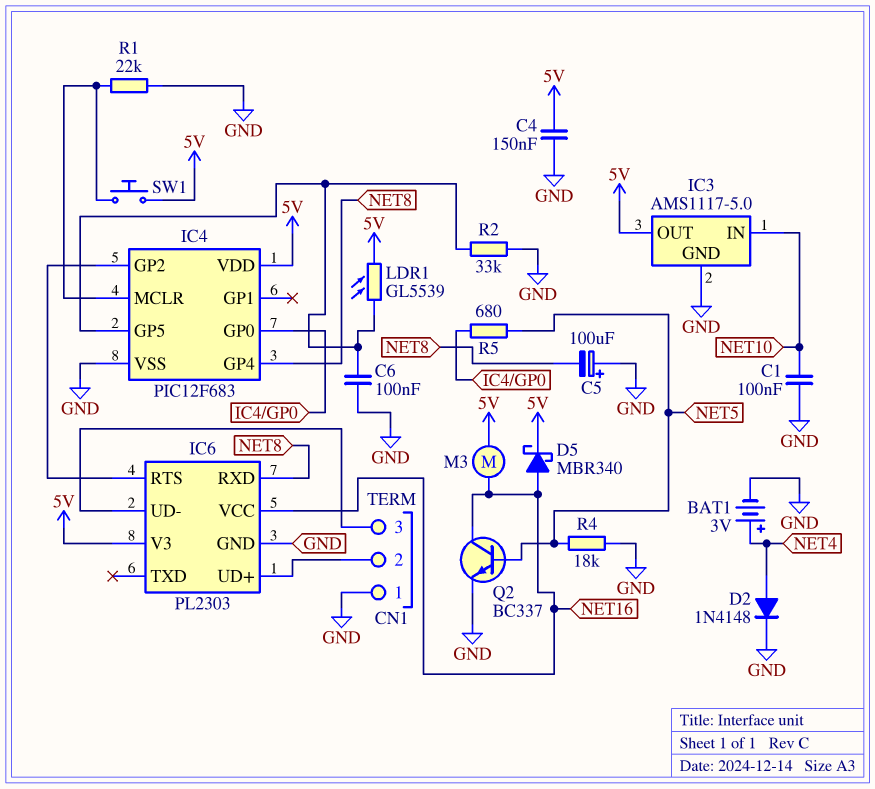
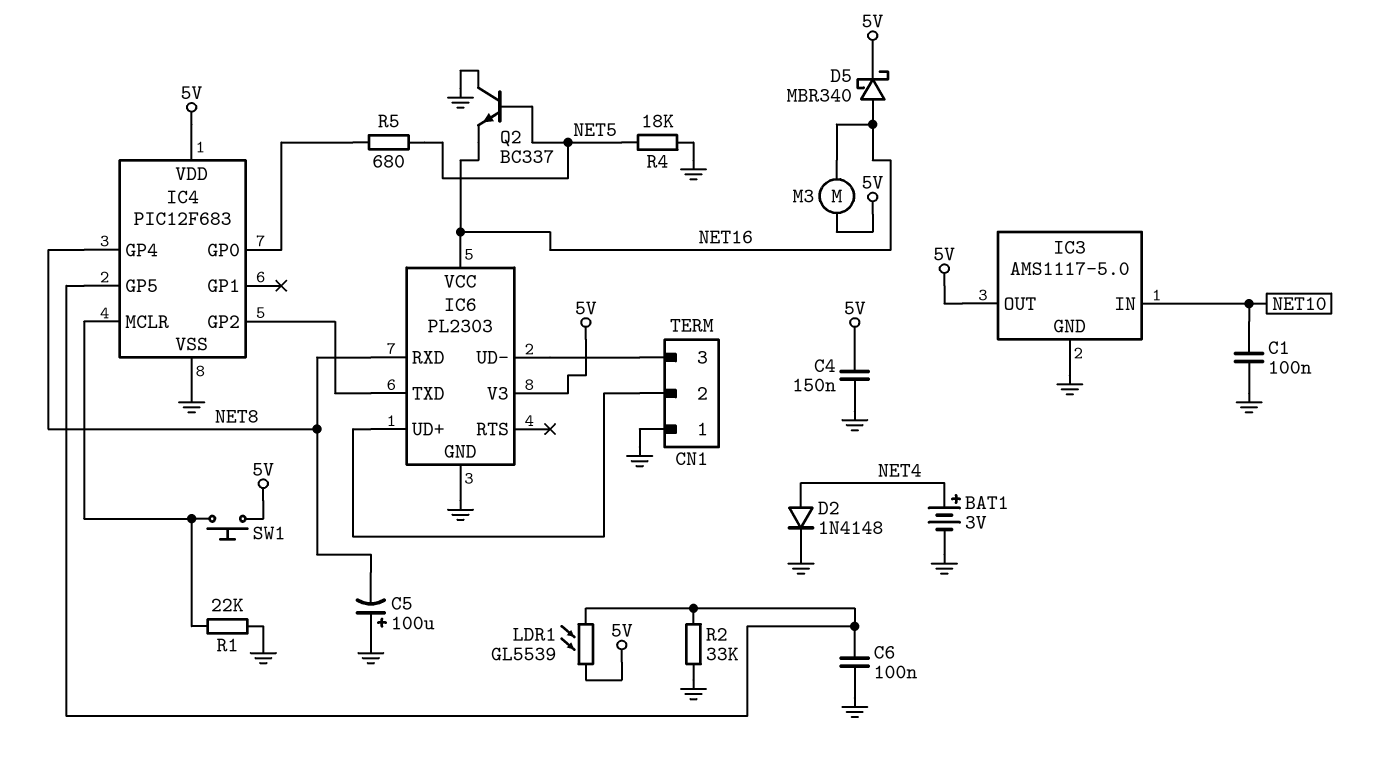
IC6 pin RTS: IC4/GP2 -> none
IC6 pin TXD: none -> IC4/GP2
Q2: NPN BC337 (B NET5, C NET16, E GND) -> NPN BC337 (B NET5, C GND, E NET16)

